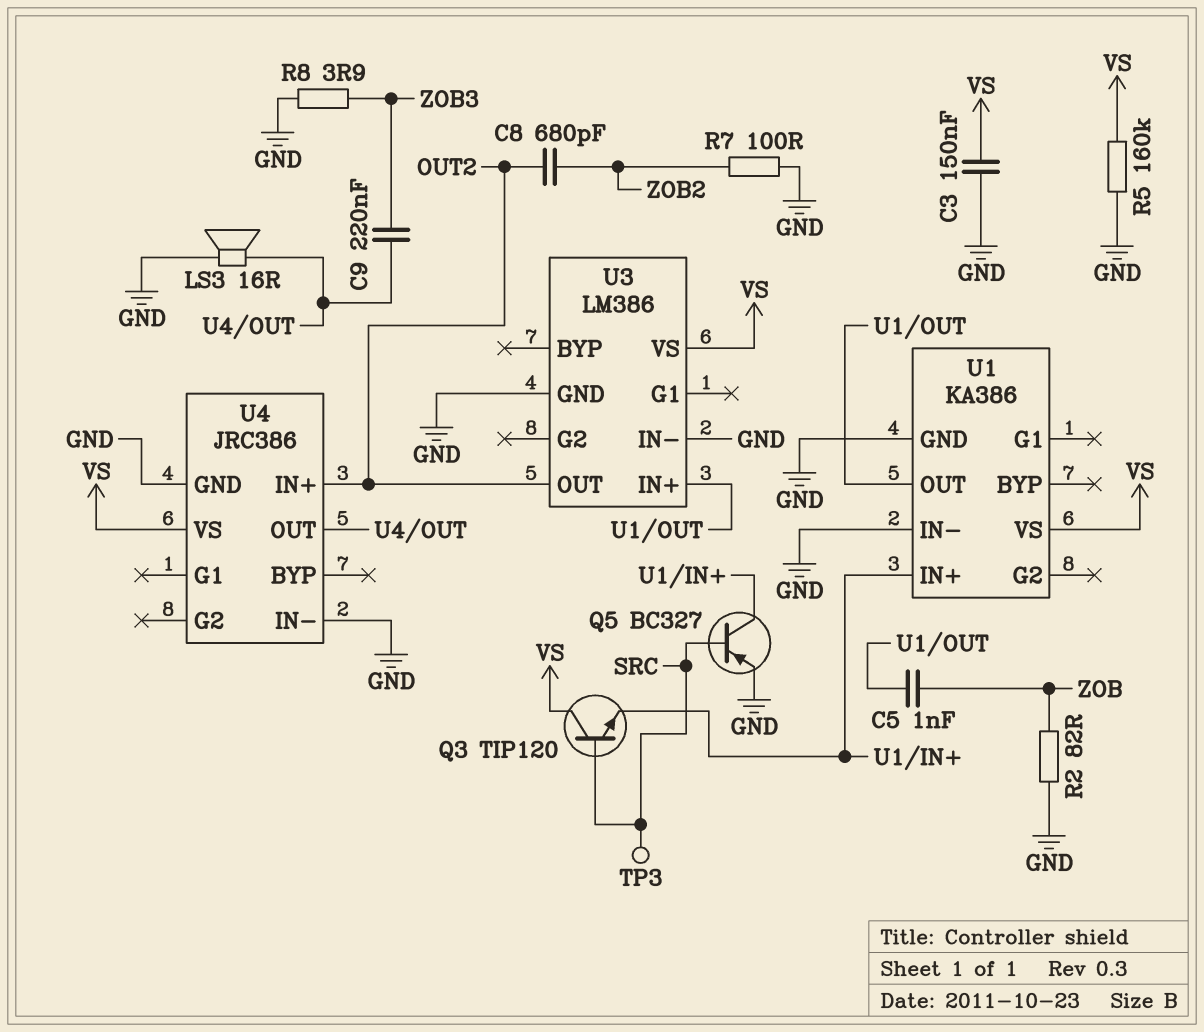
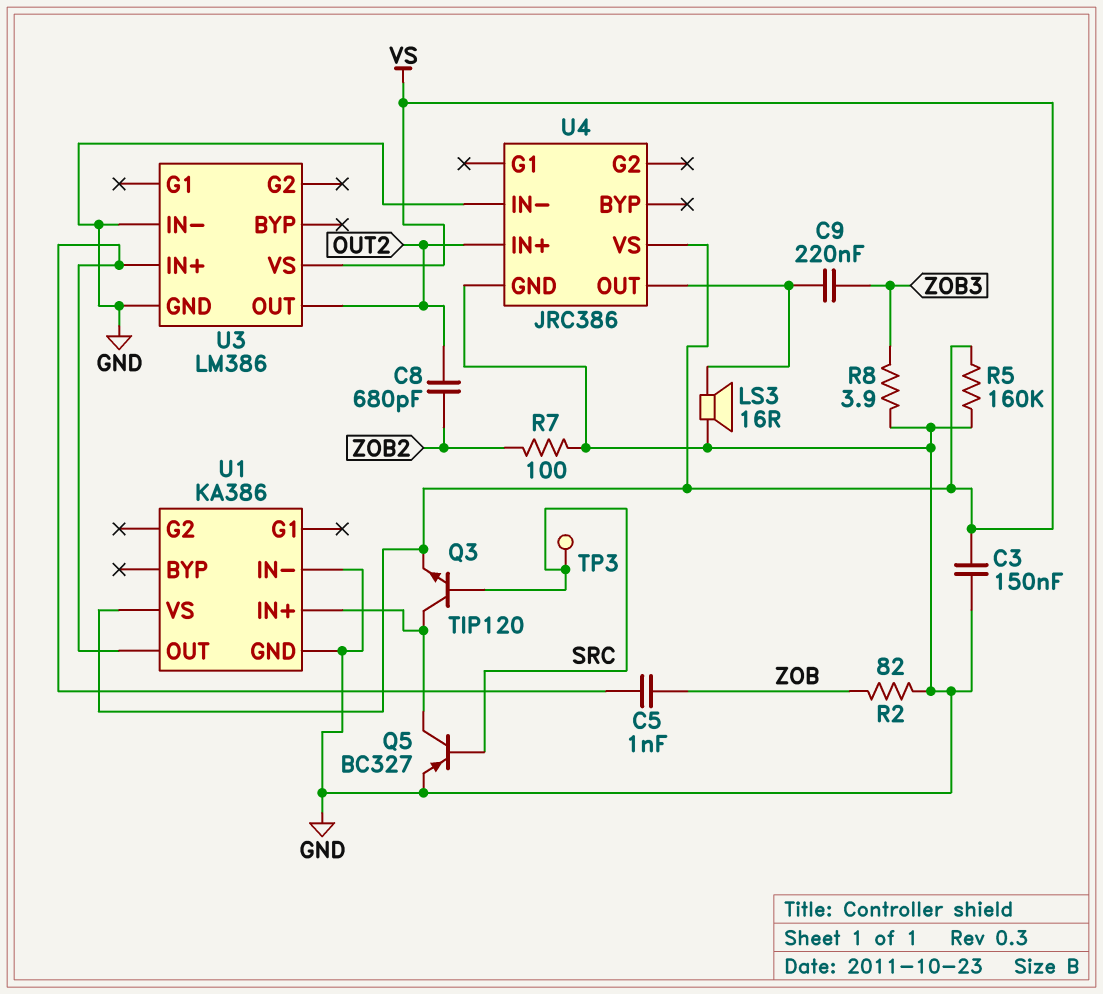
Q3: NPN TIP120 (B SRC, C VS, E U1/IN+) -> NPN TIP120 (B SRC, C U1/IN+, E VS)

